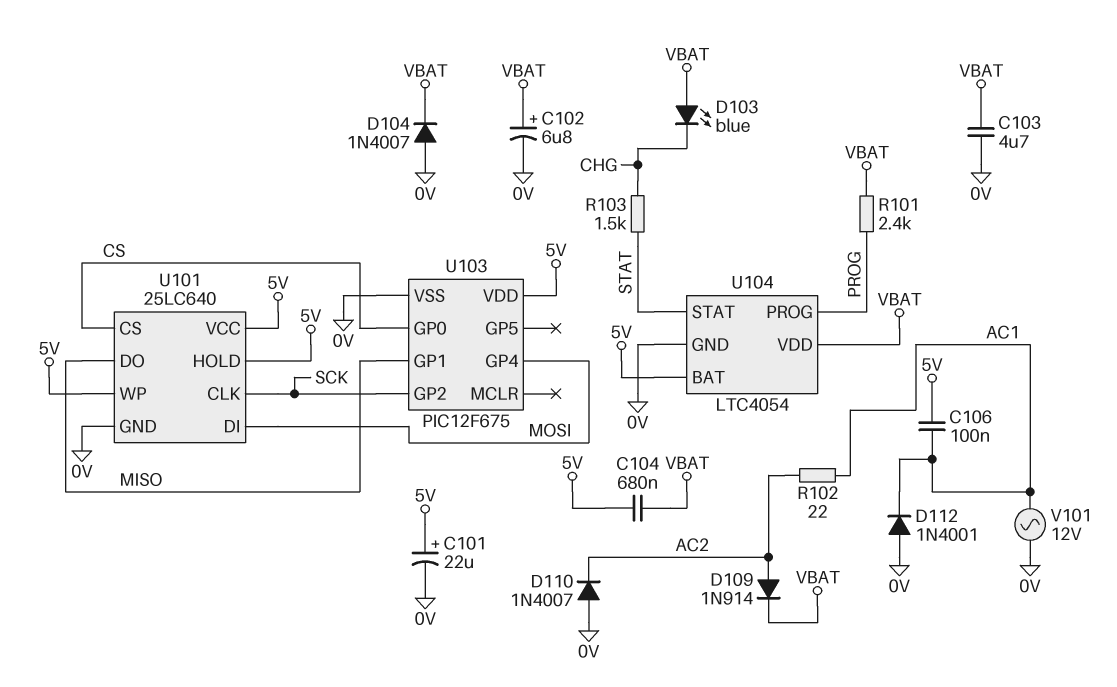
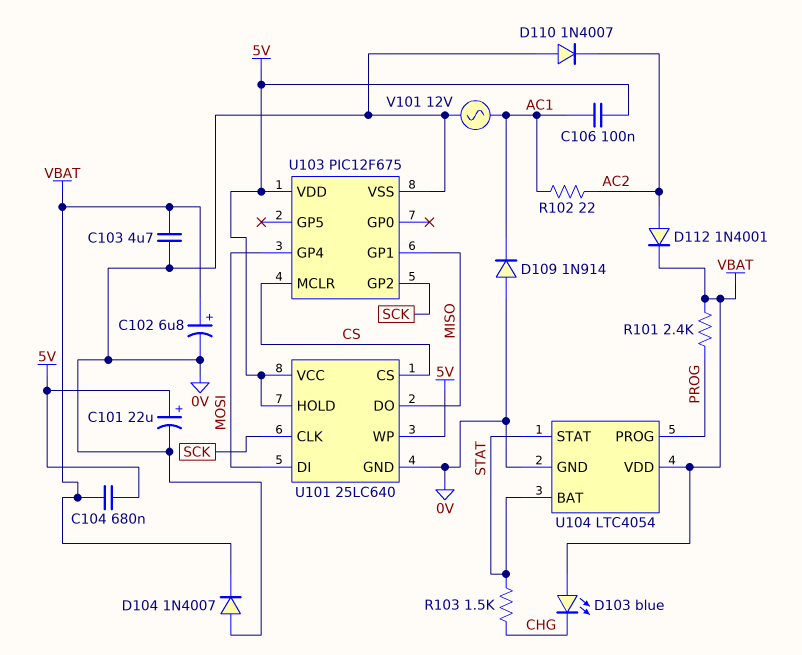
D109: diode 1N914 (A AC2, K VBAT) -> diode 1N914 (A 0V, K AC1)
D112: diode 1N4001 (A 0V, K AC1) -> diode 1N4001 (A AC2, K VBAT)
U103 pin GP0: CS -> none
U103 pin MCLR: none -> CS
U104 pin BAT: 5V -> STAT

